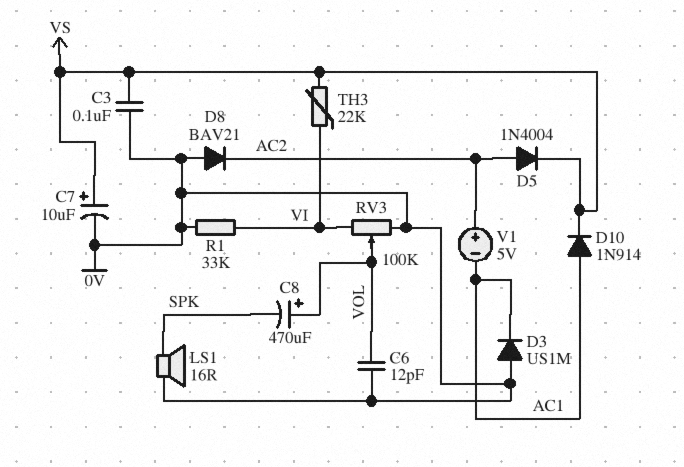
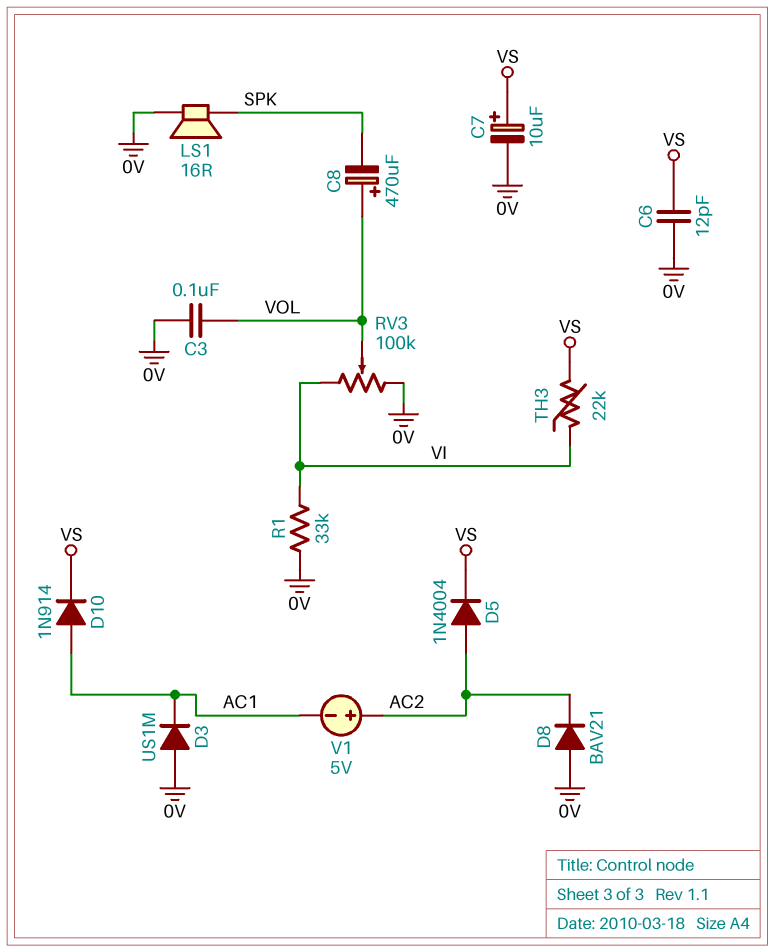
C3: 100nF (0V, VS) -> 100nF (0V, VOL)
C6: 12pF (0V, VOL) -> 12pF (0V, VS)

